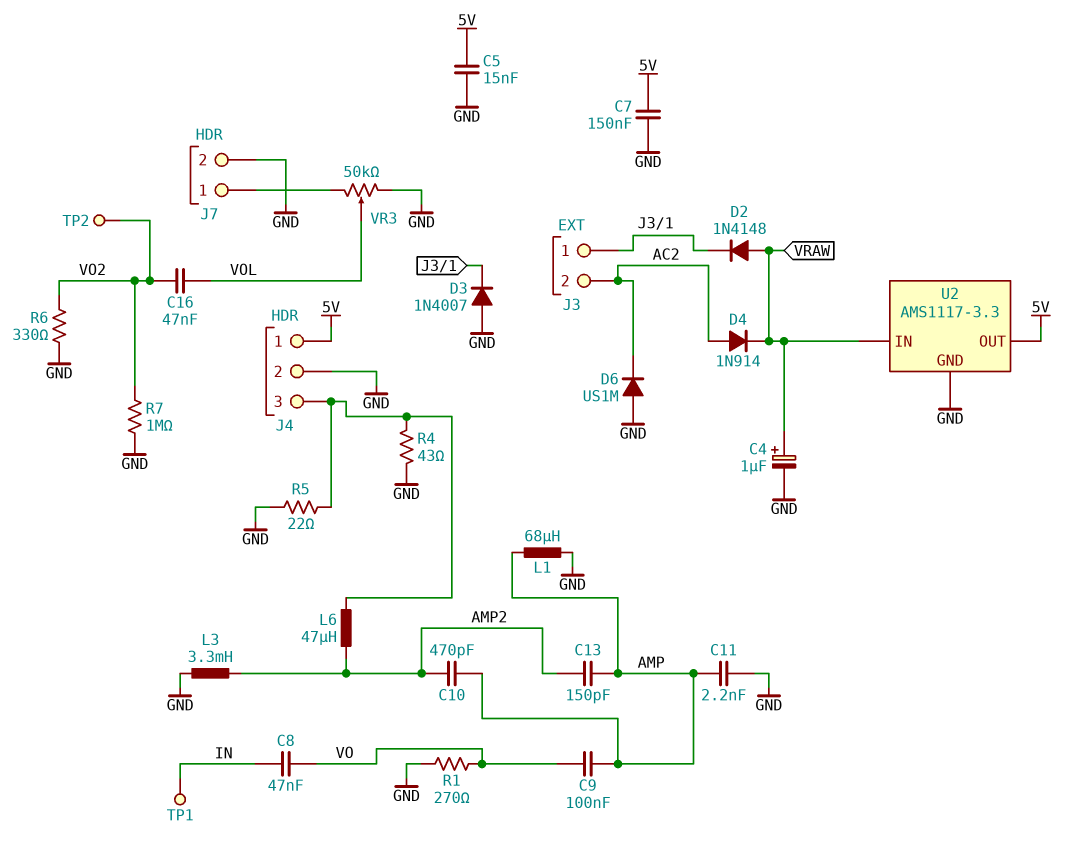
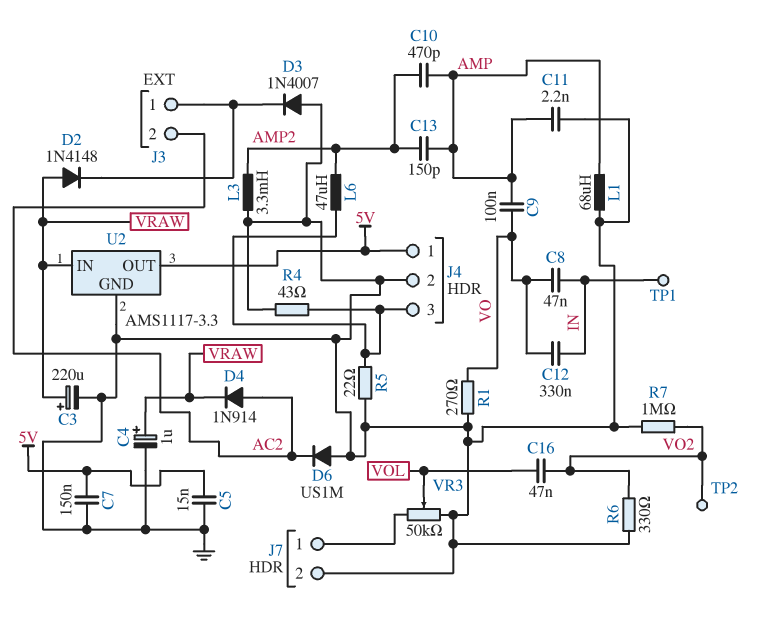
C3: none -> 220uF (plus VRAW, minus GND)
C12: none -> 330nF (IN, VO)

